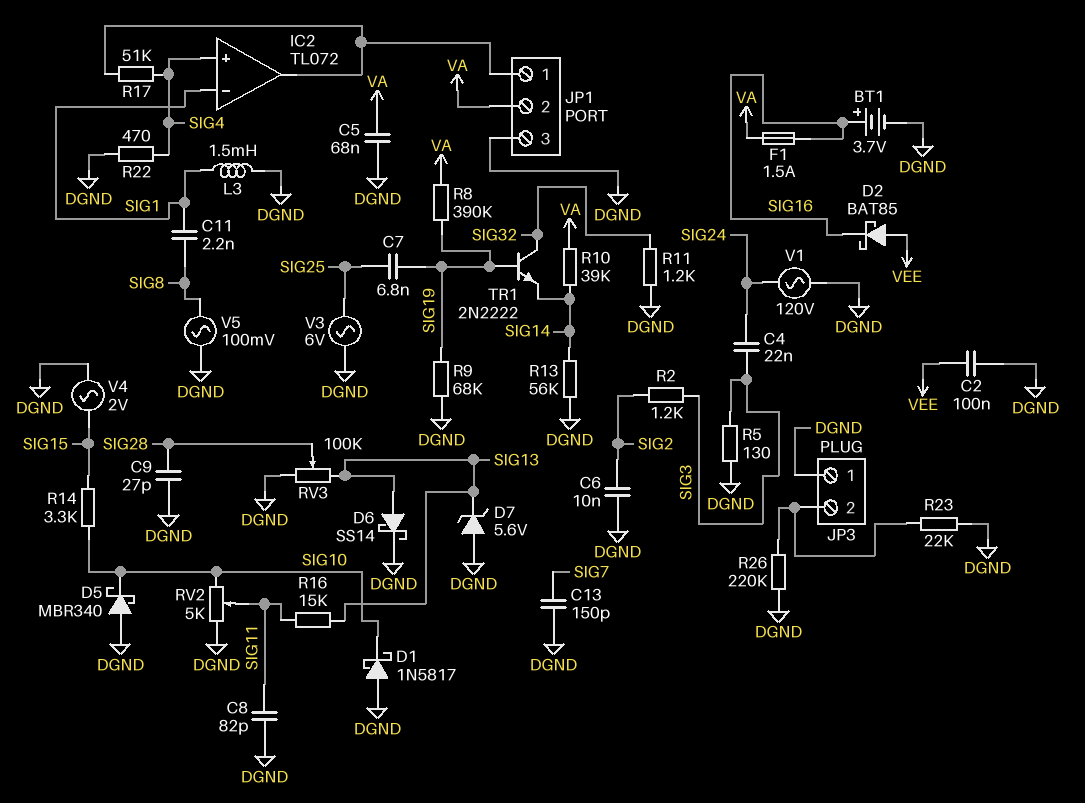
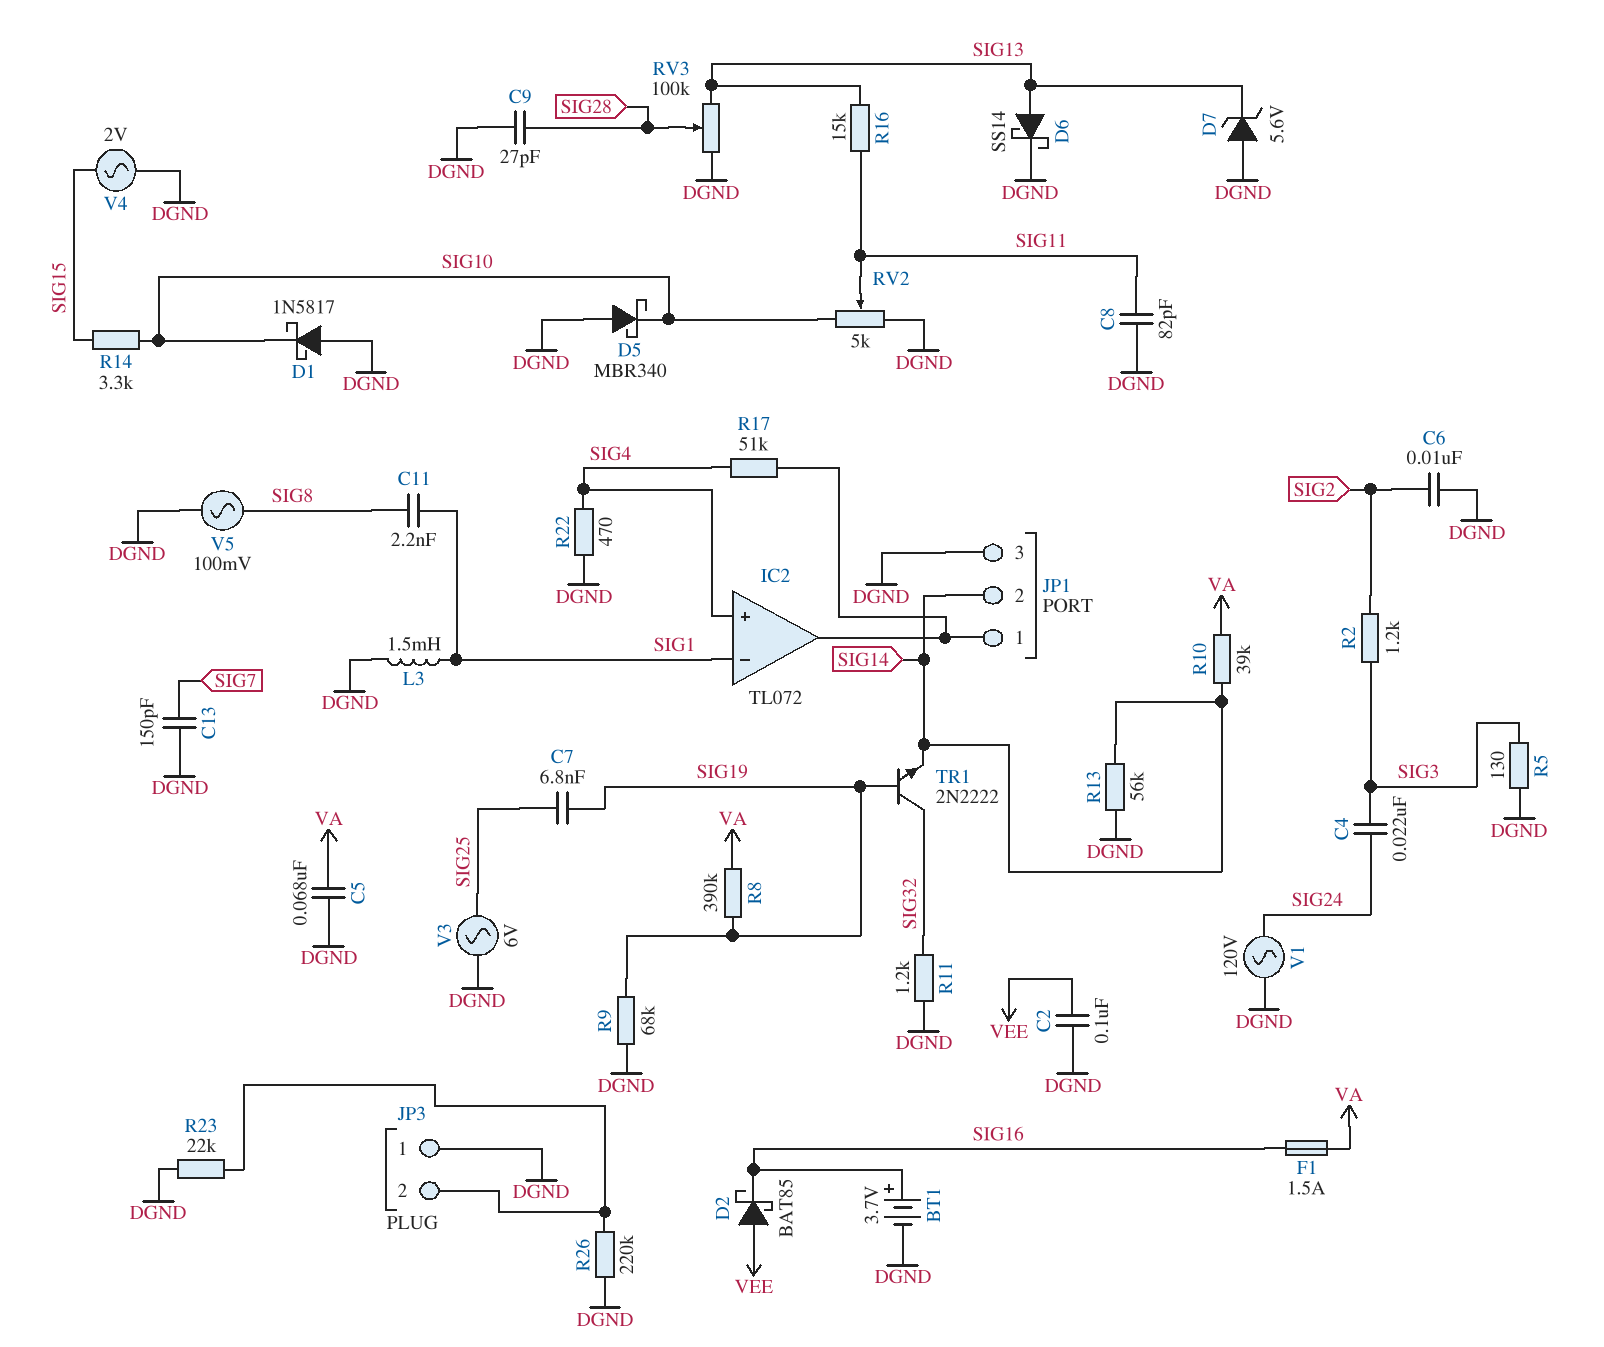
JP1 pin 2: VA -> SIG14

